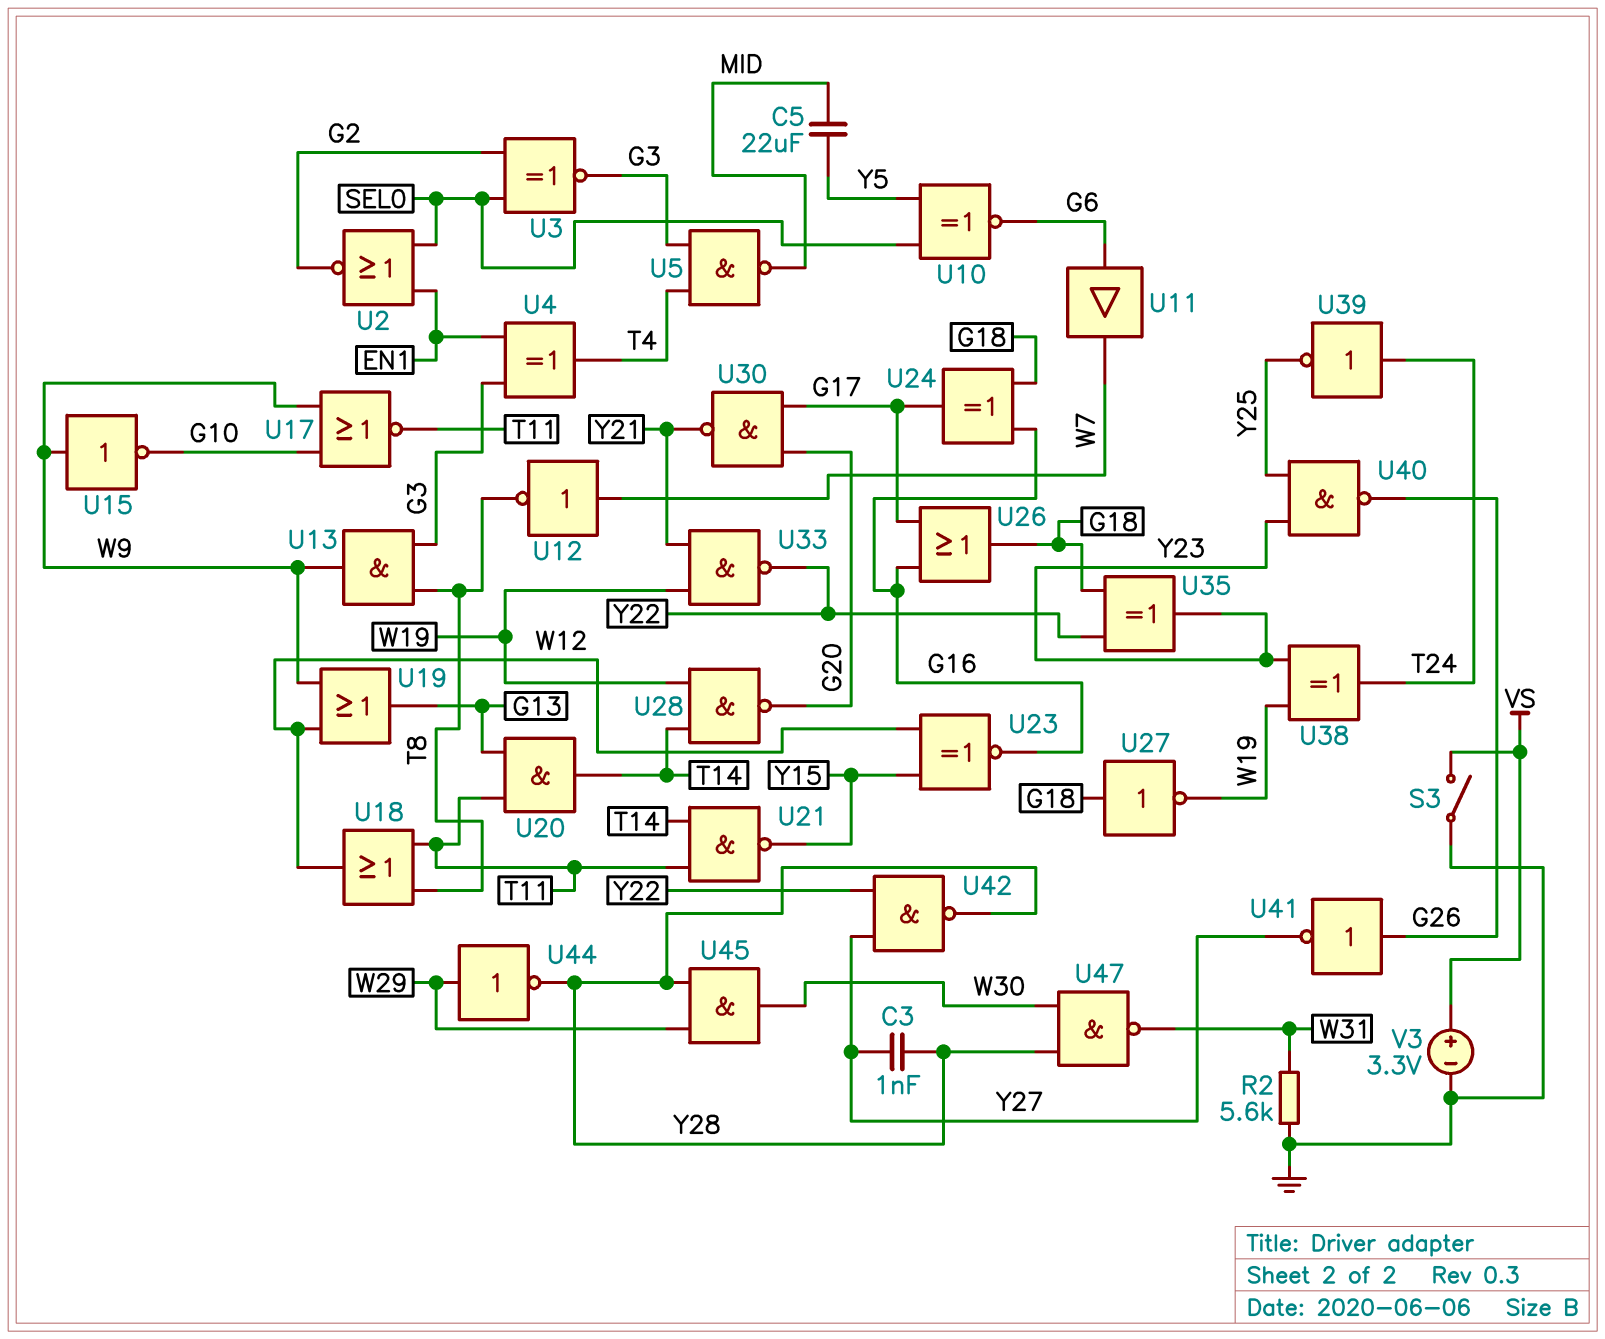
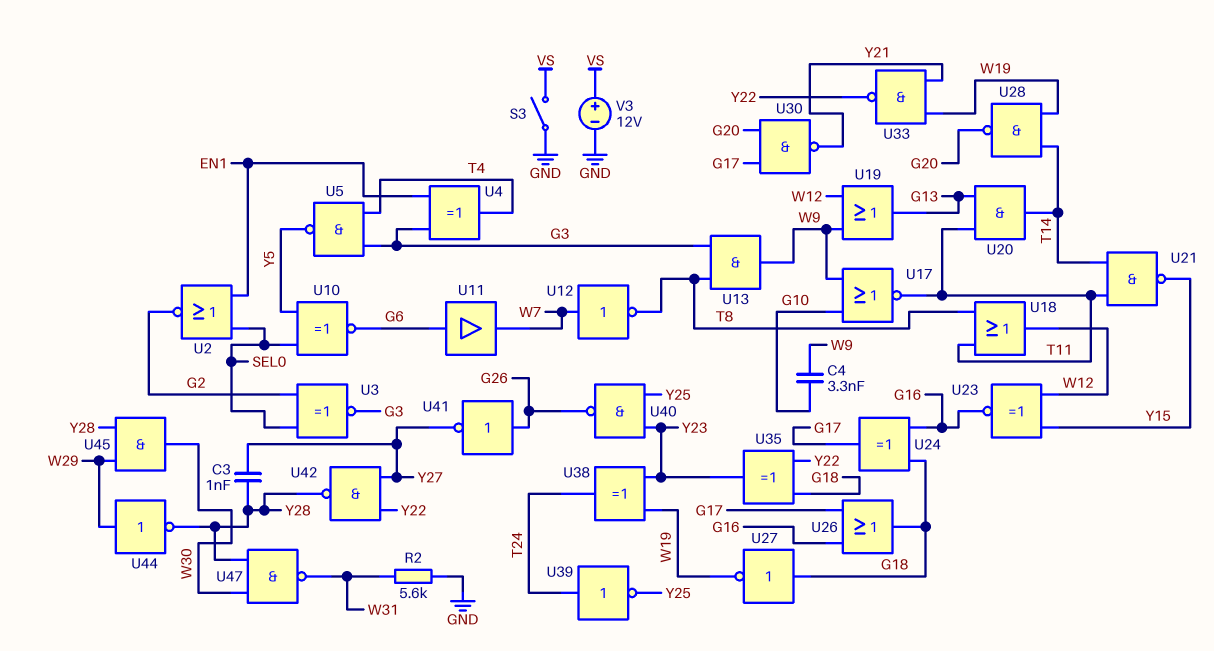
C4: none -> 3.3nF (G10, W9)
C5: 22uF (MID, Y5) -> none
U5: NAND (in G3, in T4, out MID) -> NAND (in G3, in T4, out Y5)
U15: NOT (in W9, out G10) -> none
V3: 3.3V (plus VS, minus GND) -> 12V (plus VS, minus GND)

